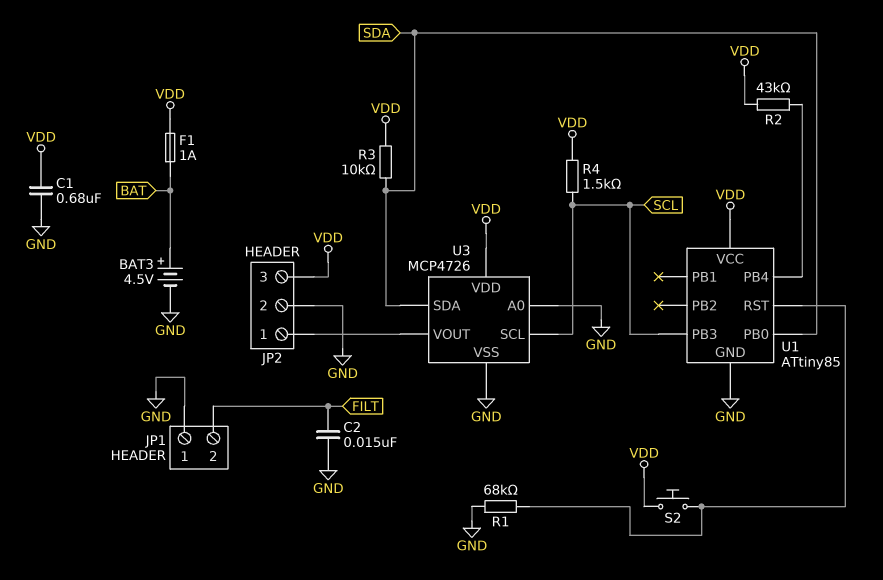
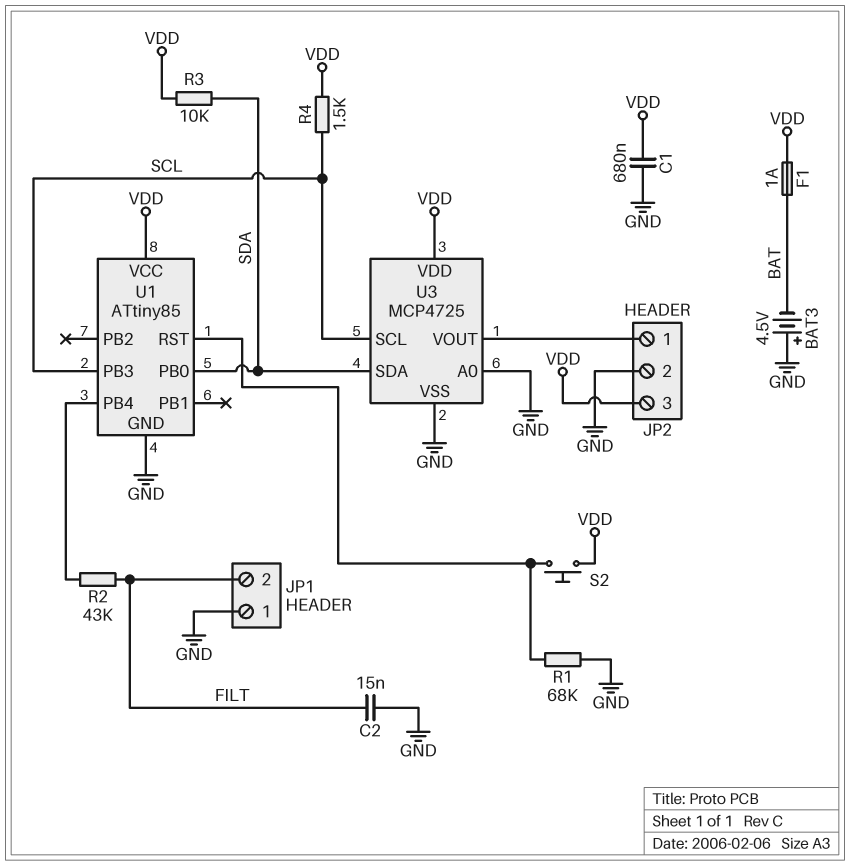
BAT3: 4.5V (plus BAT, minus GND) -> 4.5V (plus GND, minus BAT)
R2: 43k (U1/PB4, VDD) -> 43k (FILT, U1/PB4)
U3: MCP4726 -> MCP4725

